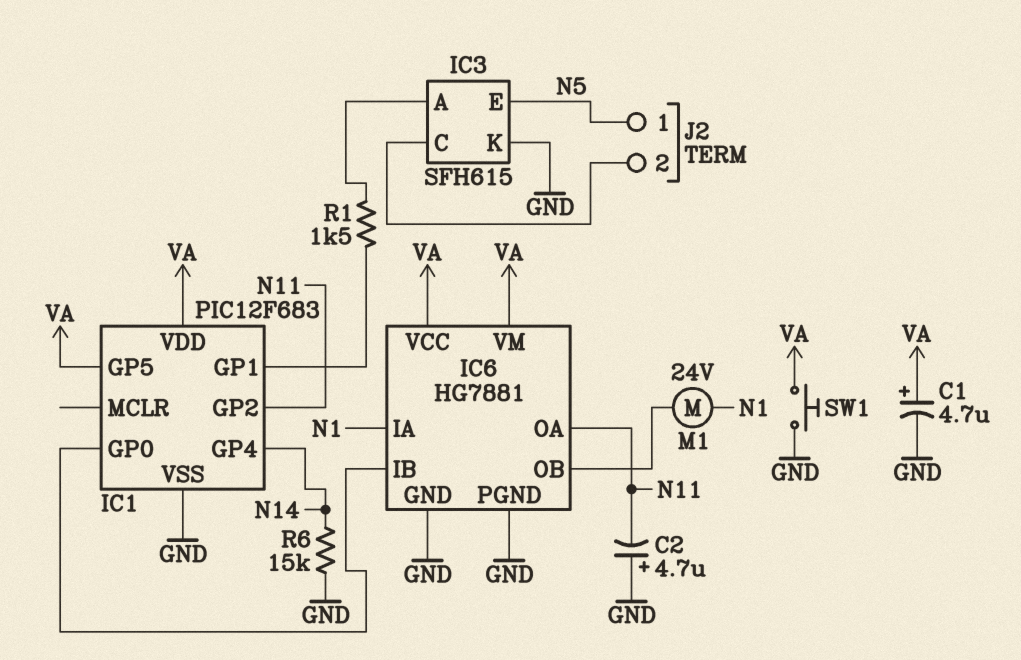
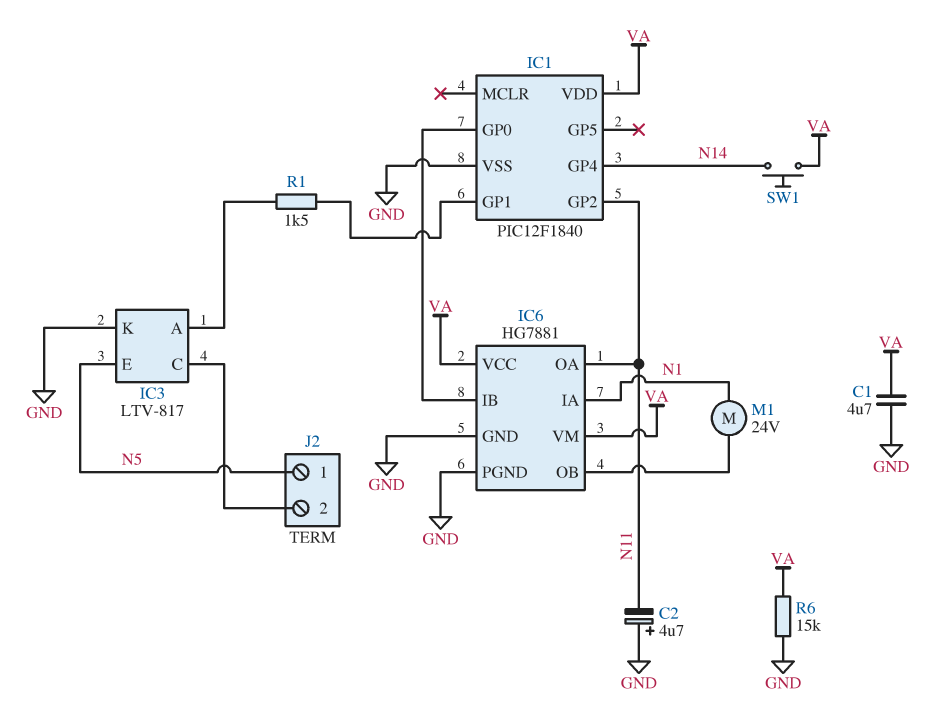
C1: 4.7uF (plus VA, minus GND) -> 4.7uF (GND, VA)
IC1: PIC12F683 -> PIC12F1840
IC1 pin GP5: VA -> none
IC3: SFH615 -> LTV-817
R6: 15k (GND, N14) -> 15k (GND, VA)
SW1: button (GND, VA) -> button (N14, VA)

